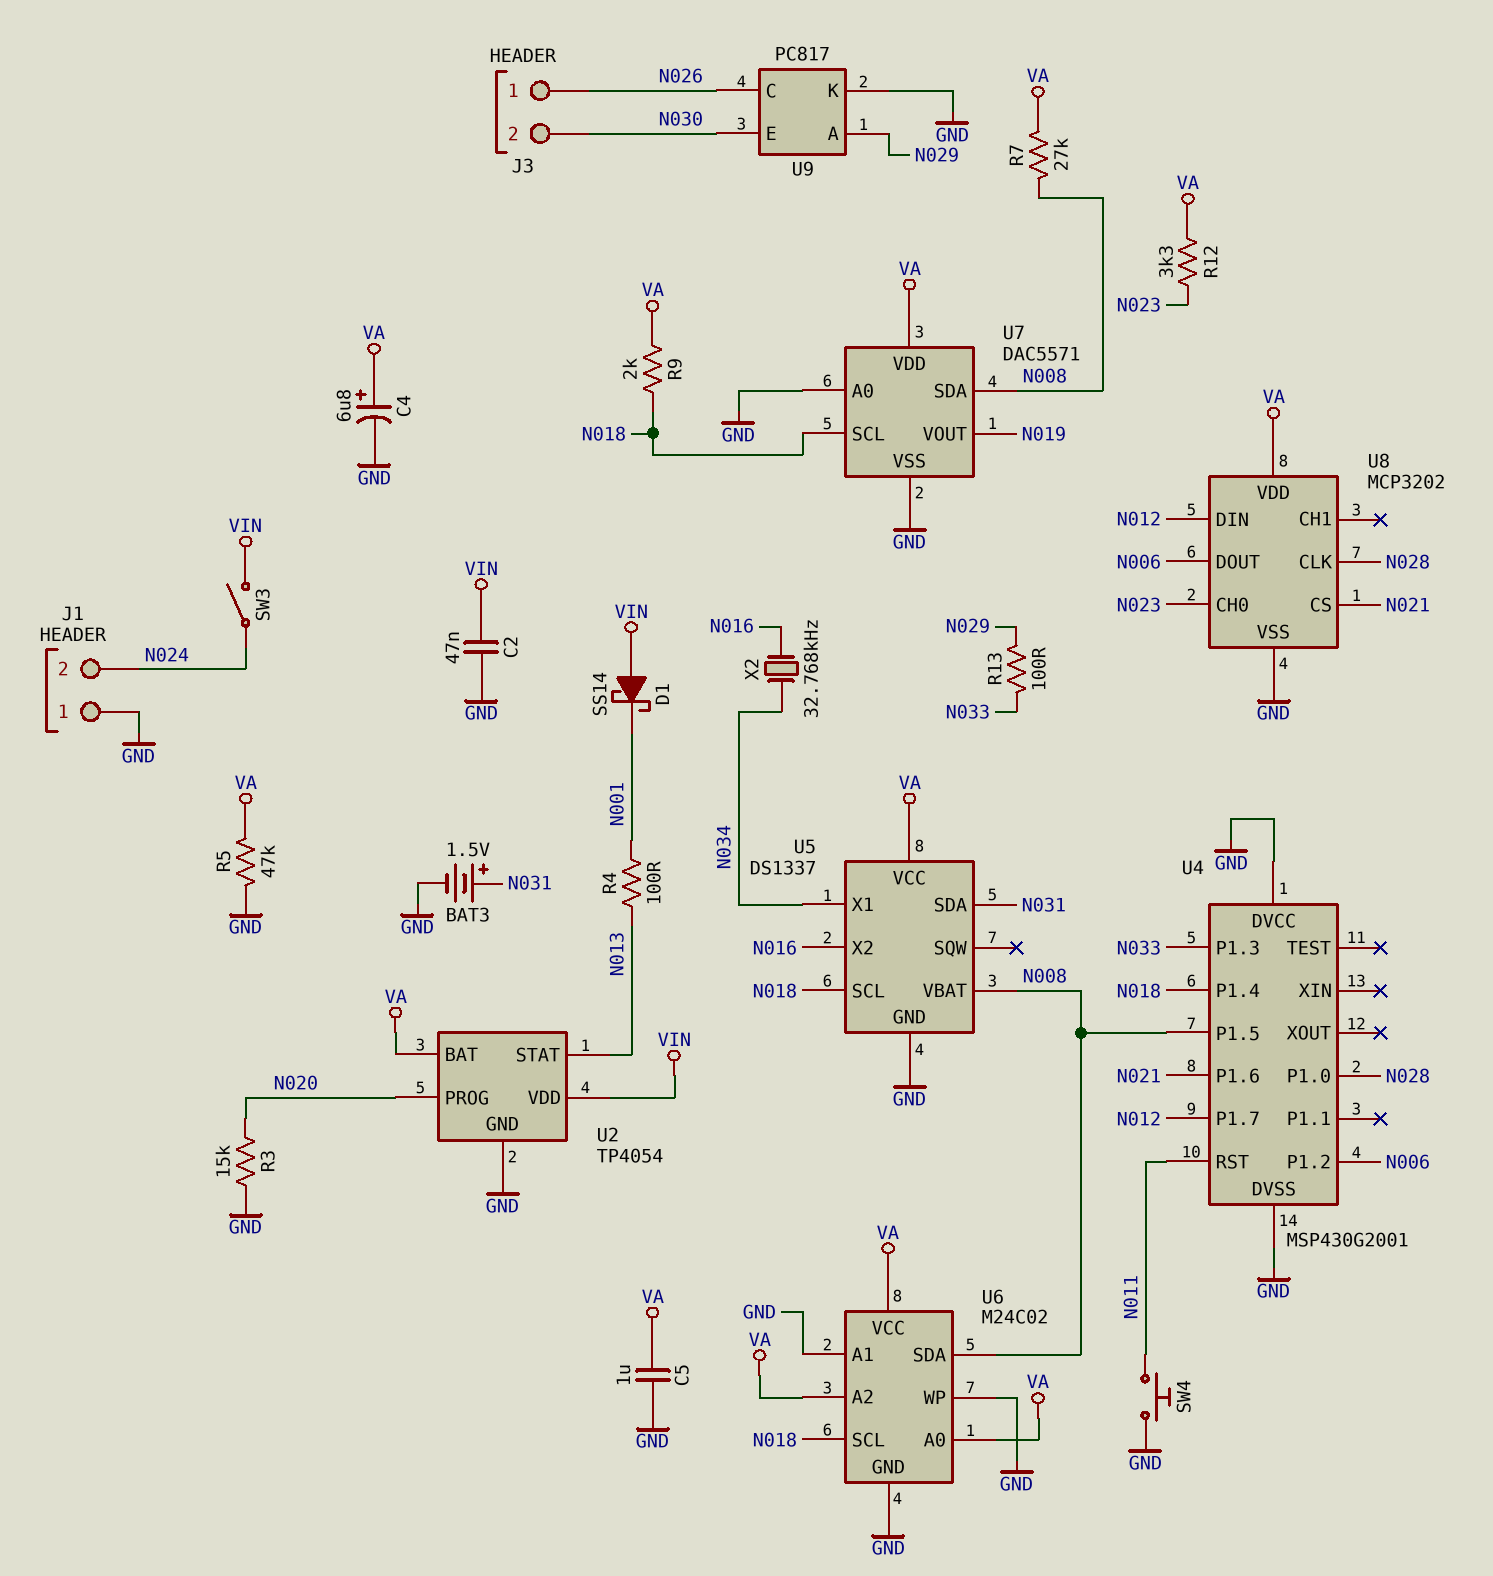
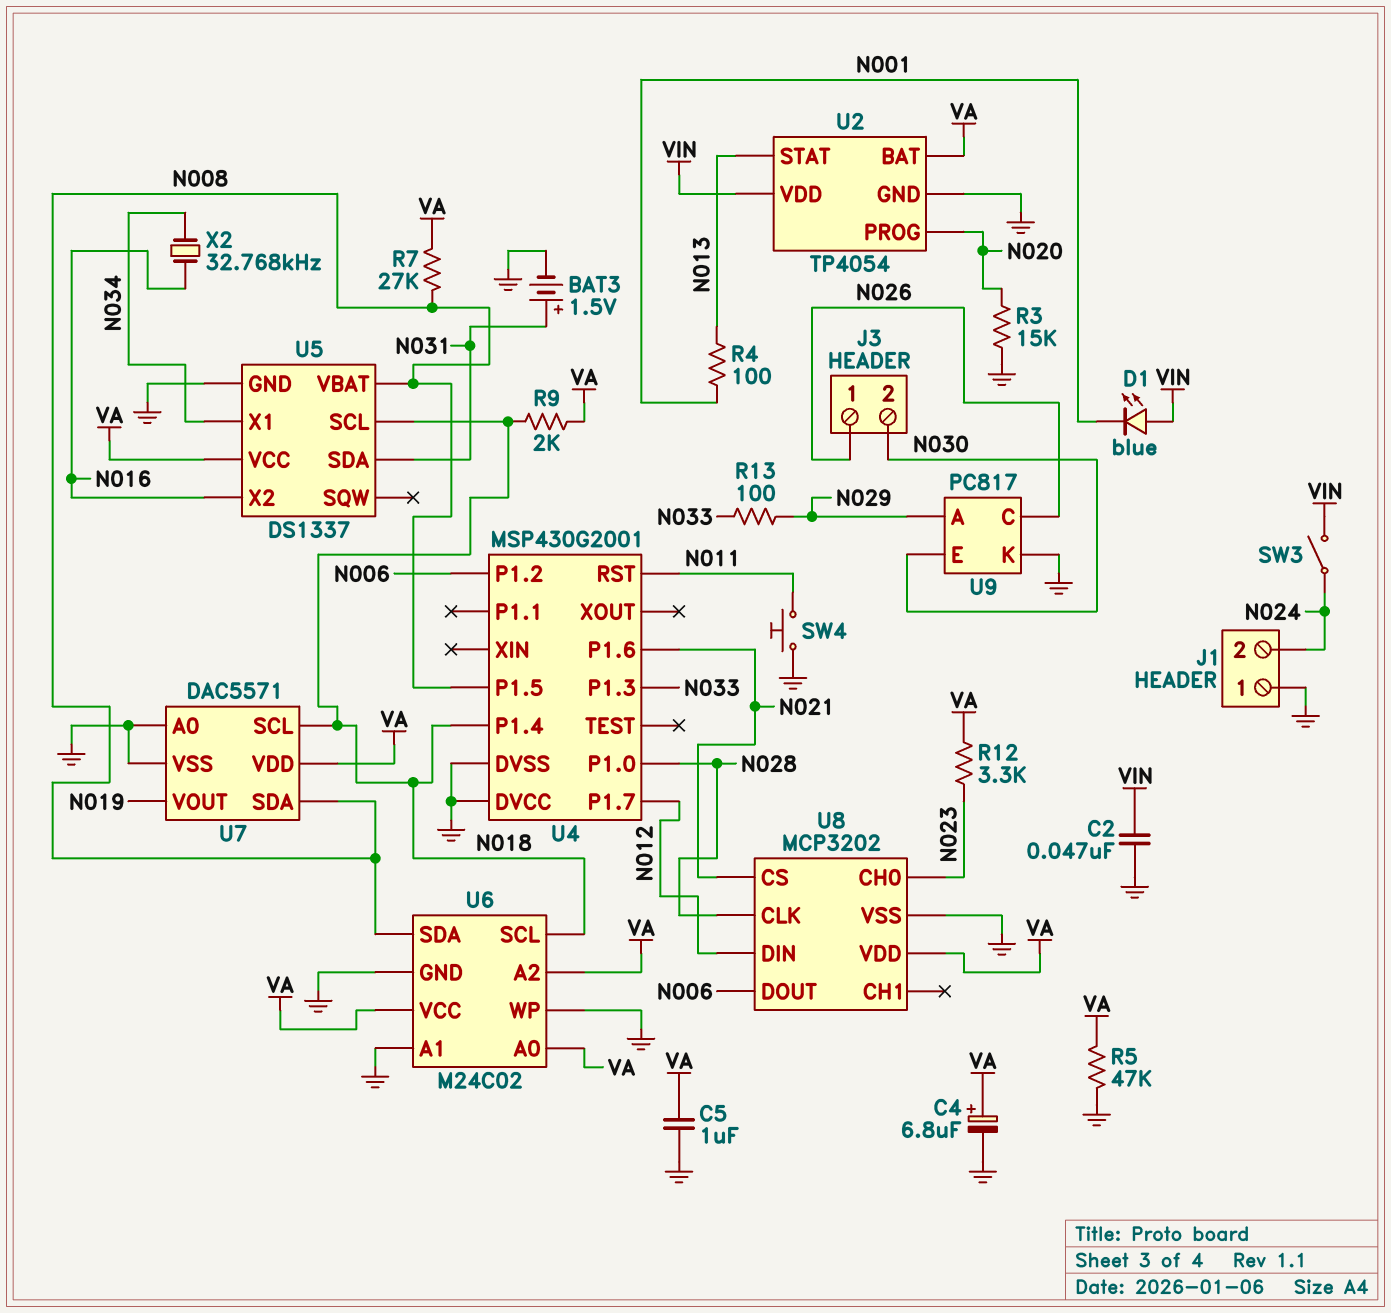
D1: schottky SS14 (A VIN, K N001) -> LED blue (A VIN, K N001)

